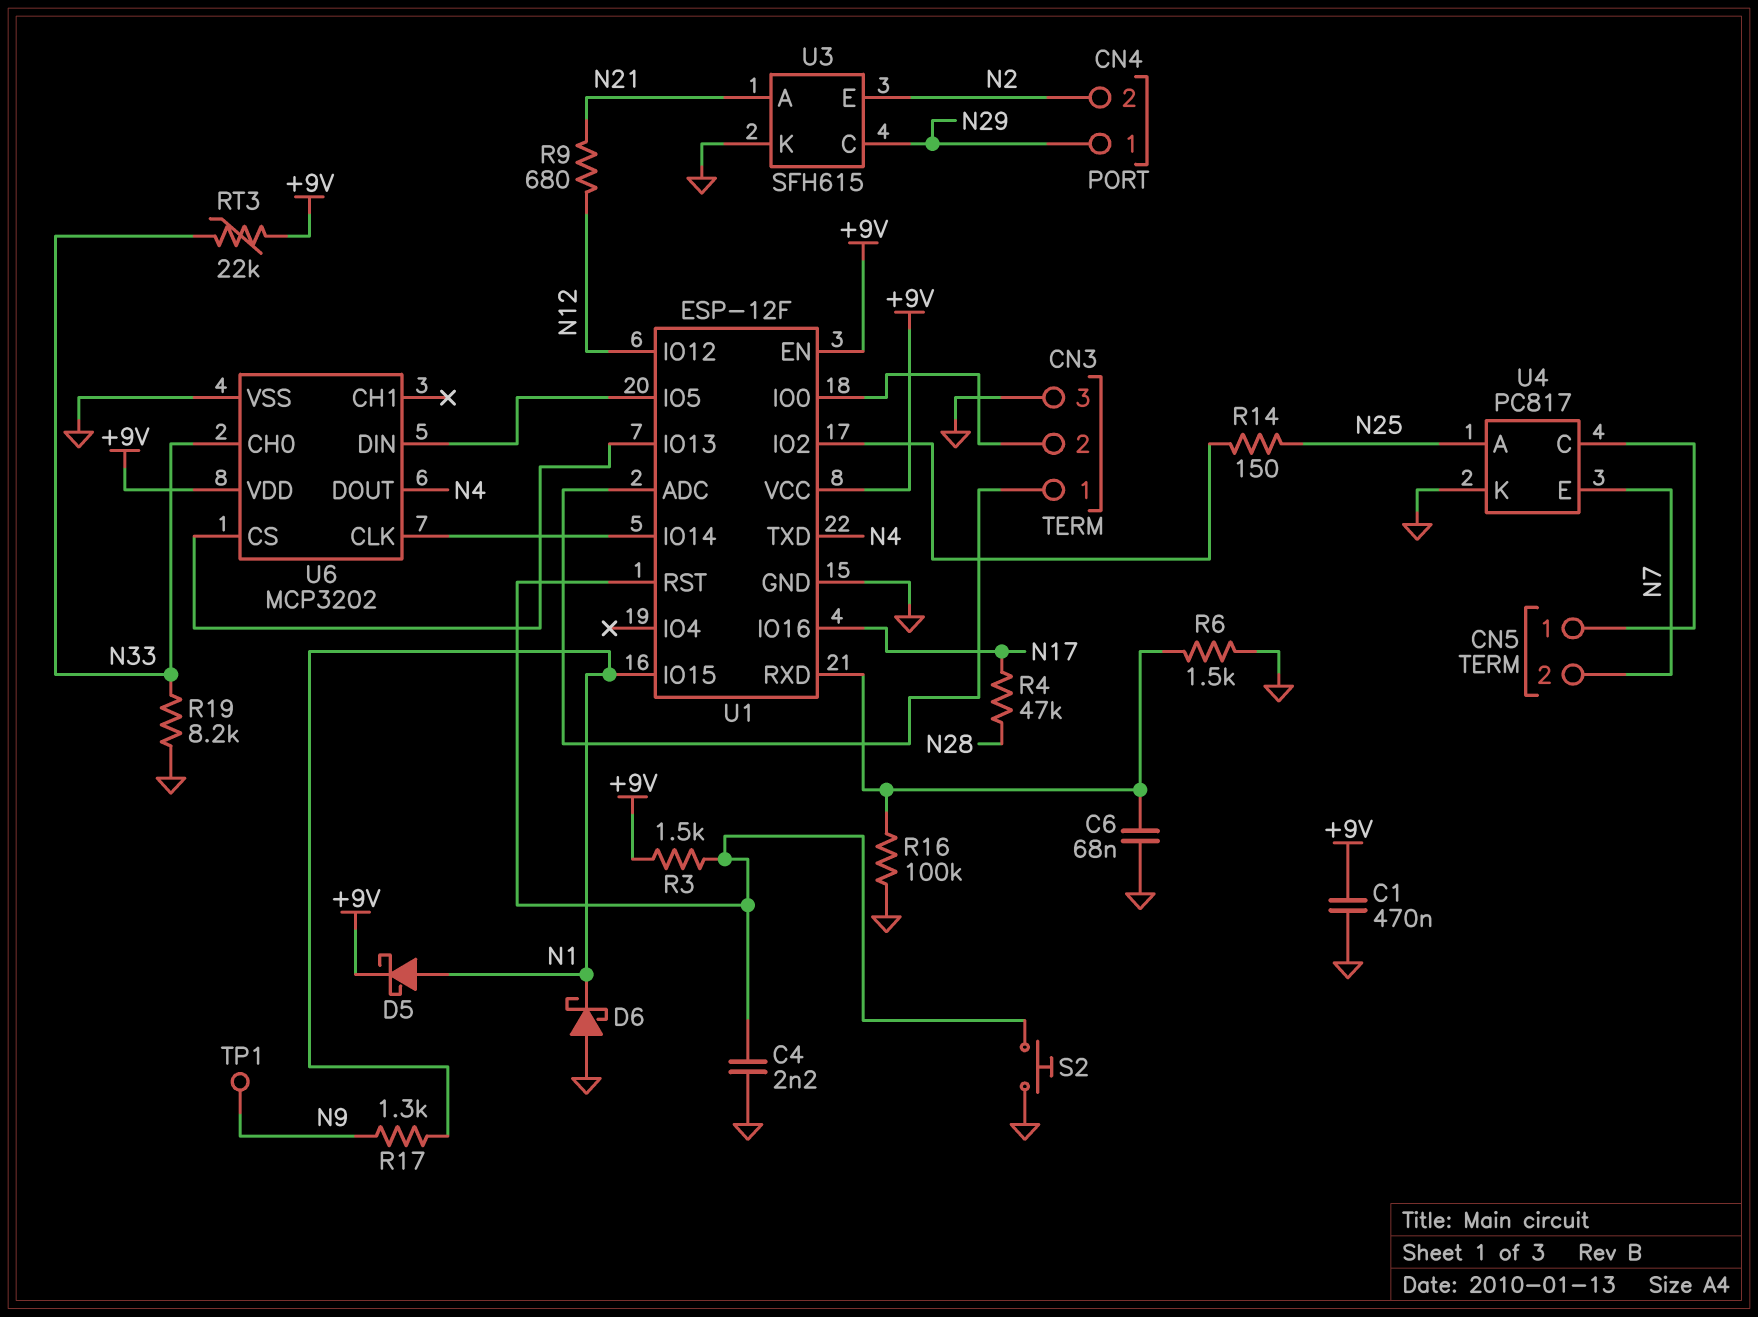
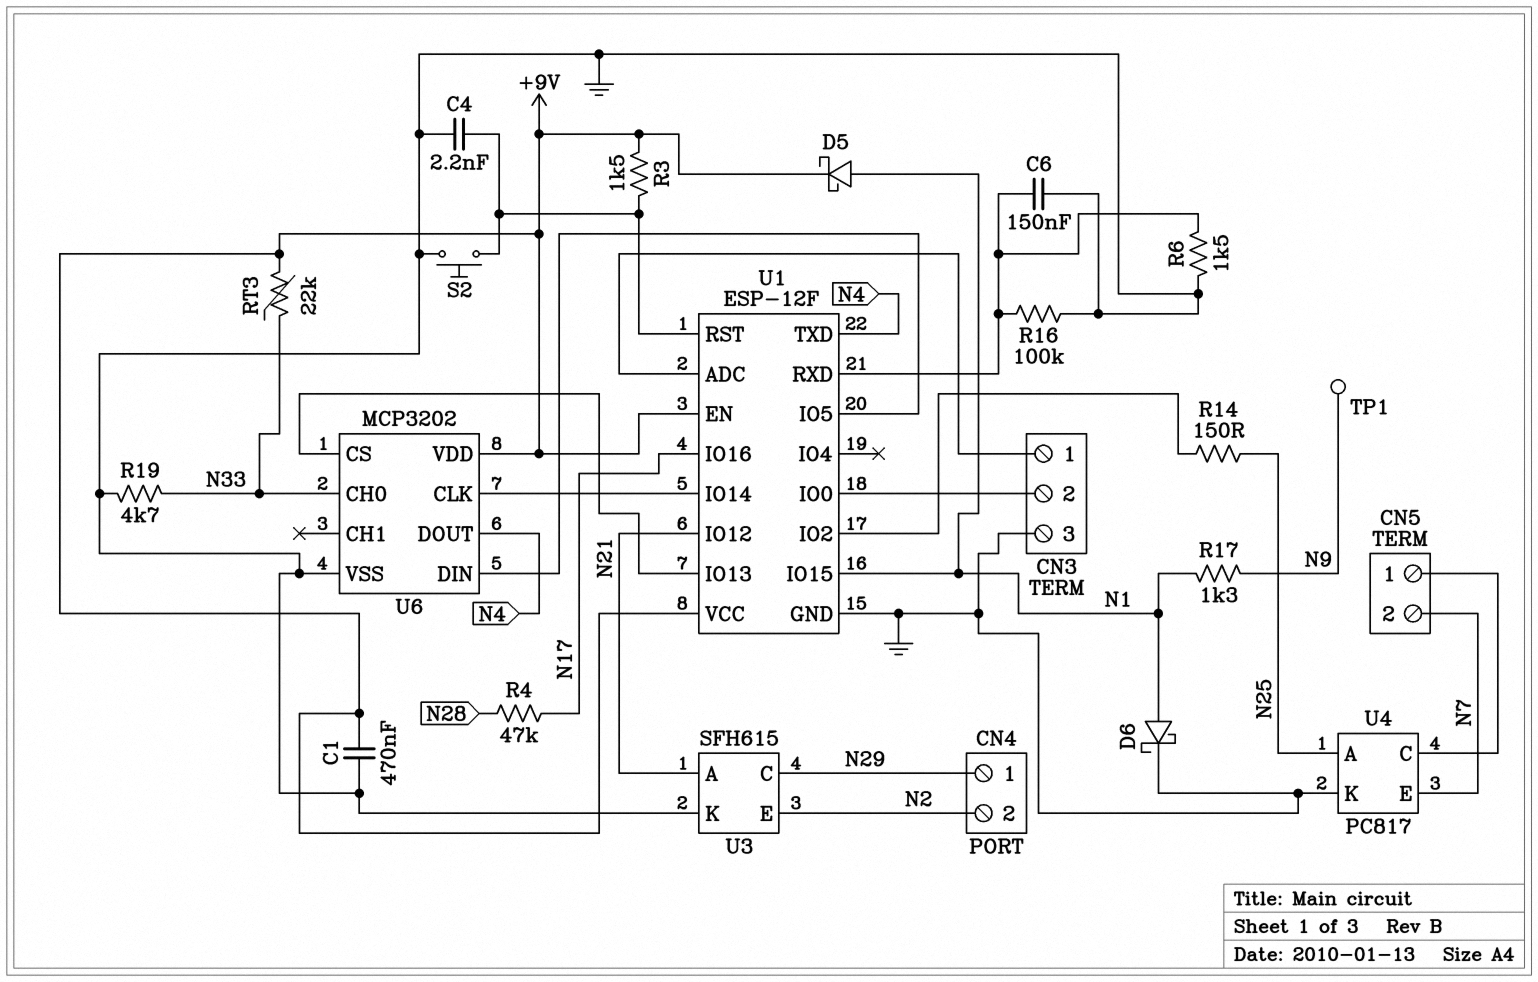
C6: 68nF (GND, U1/RXD) -> 150nF (GND, U1/RXD)
D6: schottky (A GND, K N1) -> schottky (A N1, K GND)
R9: 680 (N12, N21) -> none
R19: 8.2k (GND, N33) -> 4.7k (GND, N33)
U1 pin IO12: N12 -> N21

